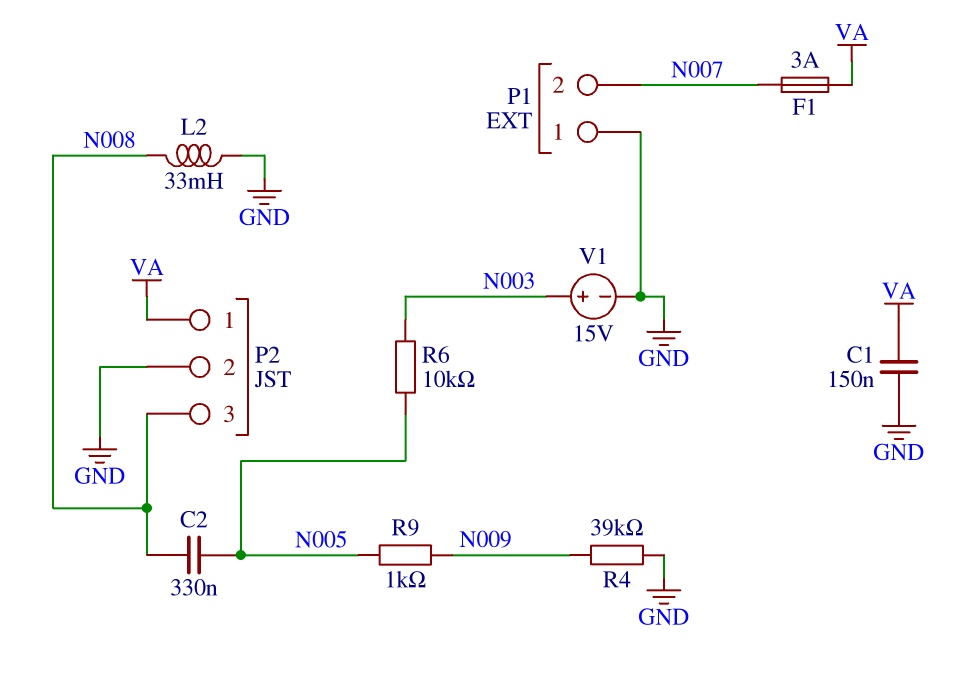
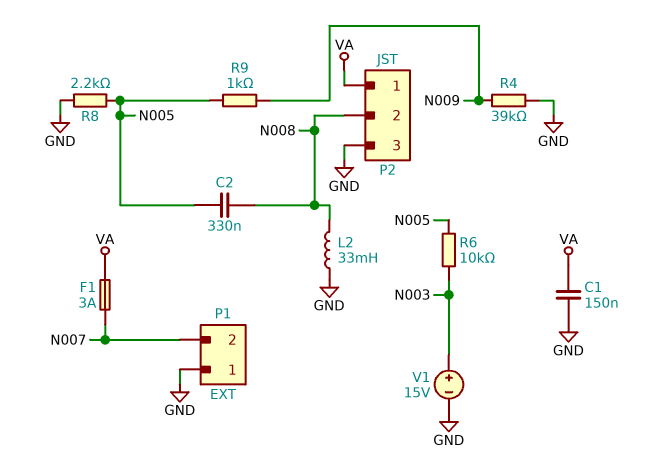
P2 pin 2: GND -> N008
P2 pin 3: N008 -> GND
R8: none -> 2.2k (GND, N005)

